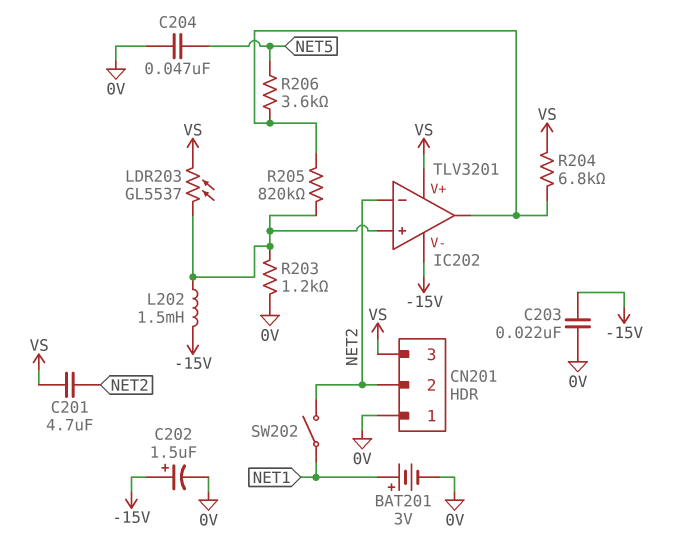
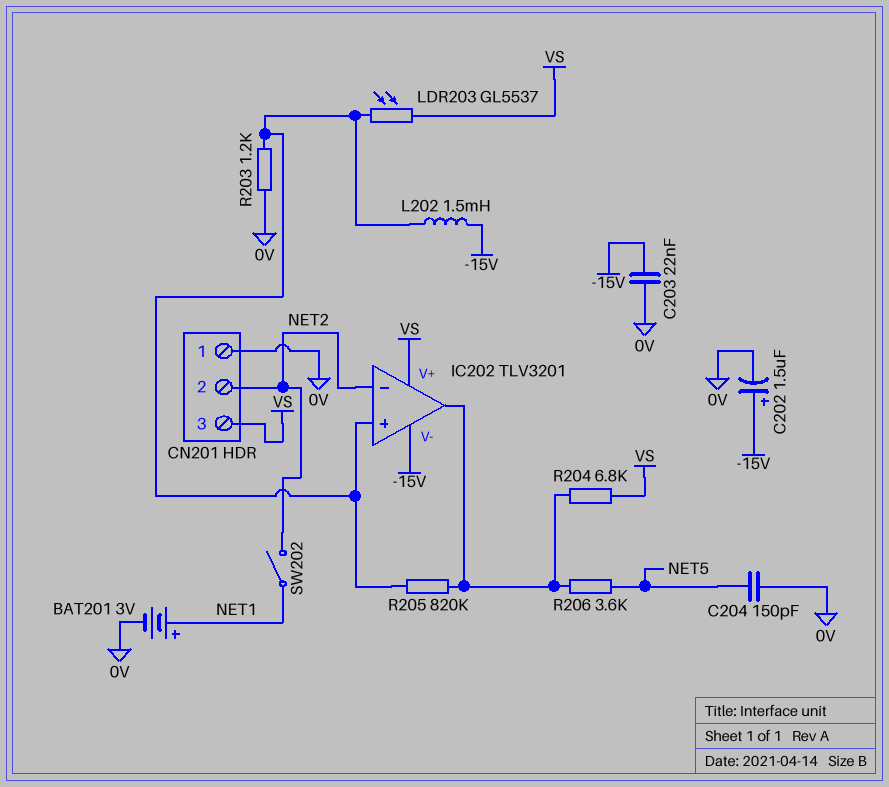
C201: 4.7uF (NET2, VS) -> none
C204: 47nF (0V, NET5) -> 150pF (0V, NET5)

